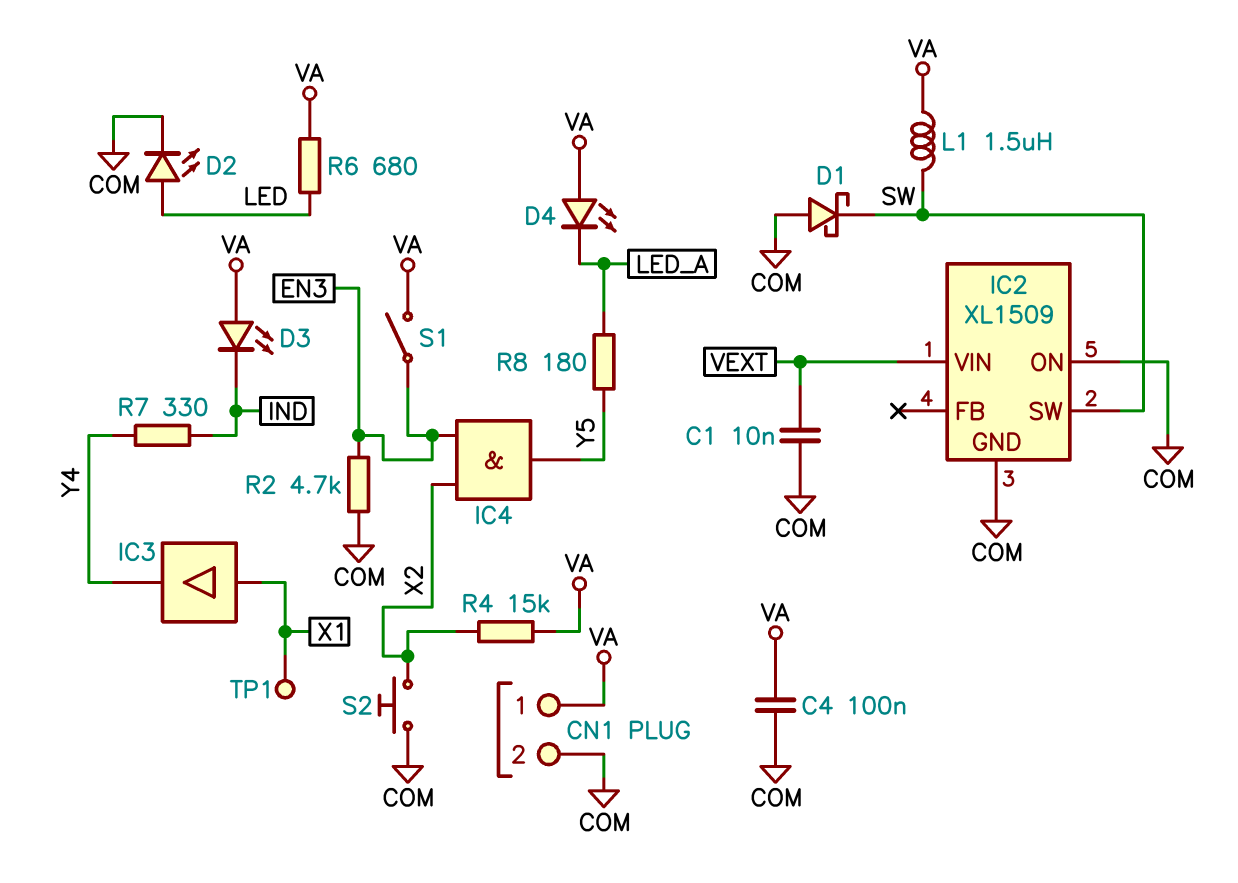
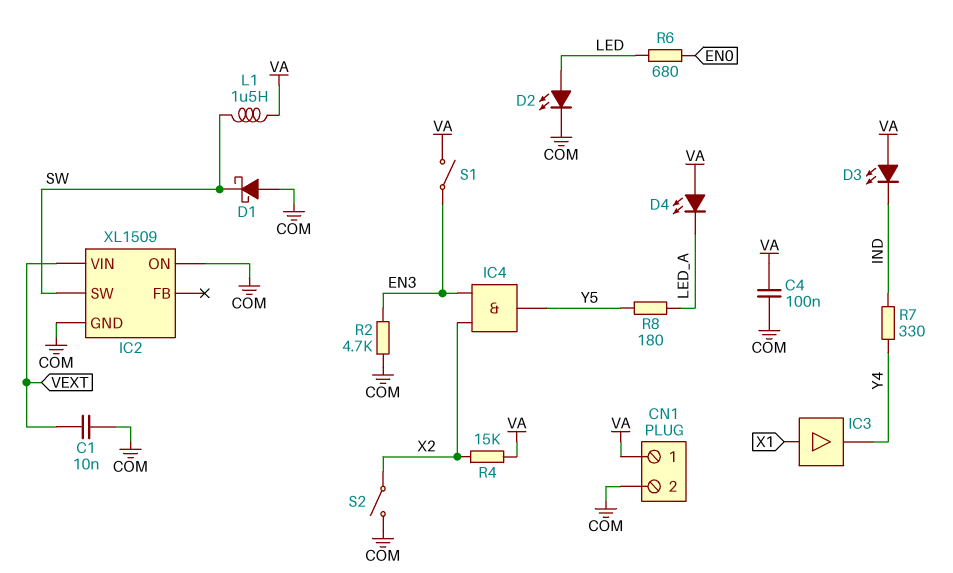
R6: 680 (LED, VA) -> 680 (EN0, LED)
S2: button (COM, X2) -> switch (COM, X2)
TP1: test point (X1) -> none

